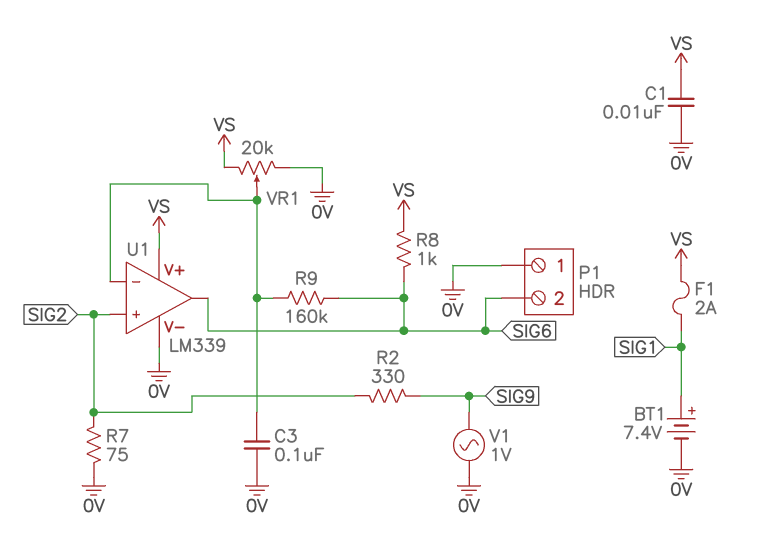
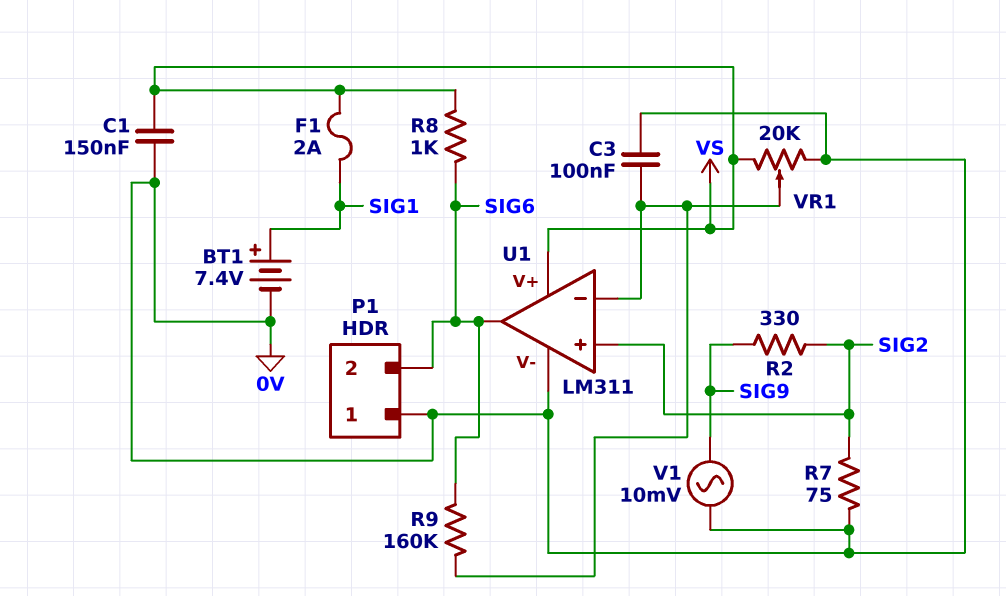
C1: 10nF (0V, VS) -> 150nF (0V, VS)
U1: LM339 -> LM311
V1: AC 1V (0V, SIG9) -> AC 10mV (0V, SIG9)

